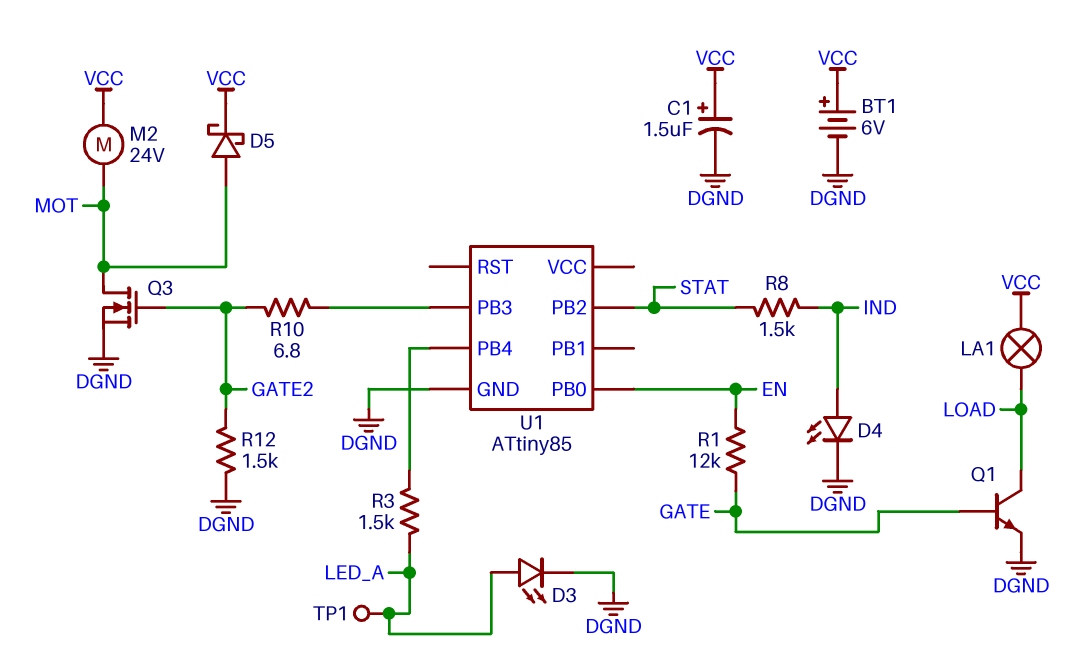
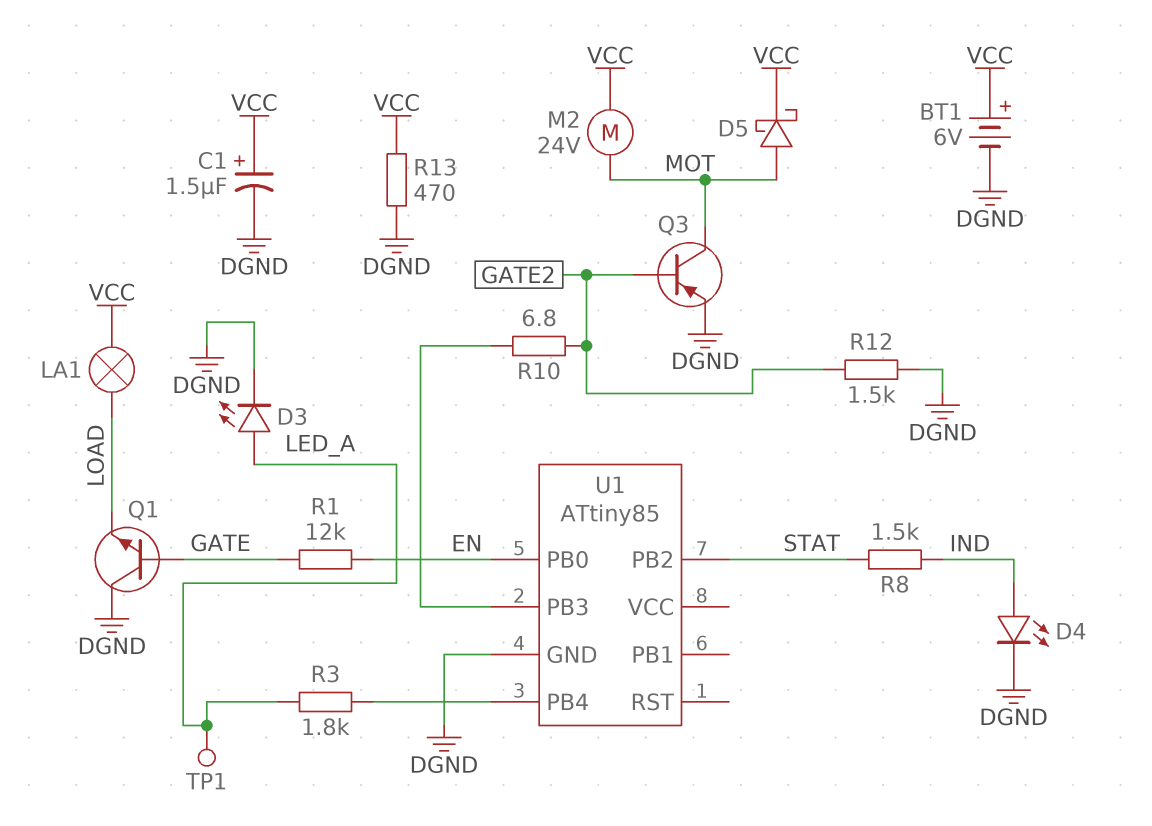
Q1: NPN (B GATE, C LOAD, E DGND) -> NPN (B GATE, C DGND, E LOAD)
Q3: NMOS (G GATE2, D MOT, S DGND) -> PNP (B GATE2, C MOT, E DGND)
R3: 1.5k (LED_A, U1/PB4) -> 1.8k (LED_A, U1/PB4)
R13: none -> 470 (DGND, VCC)

